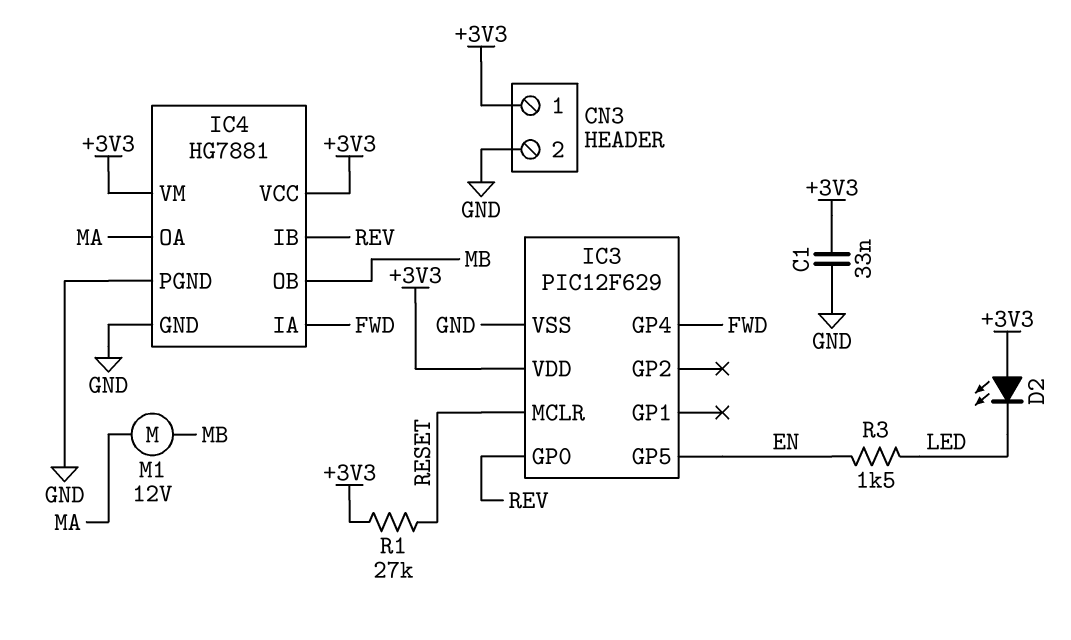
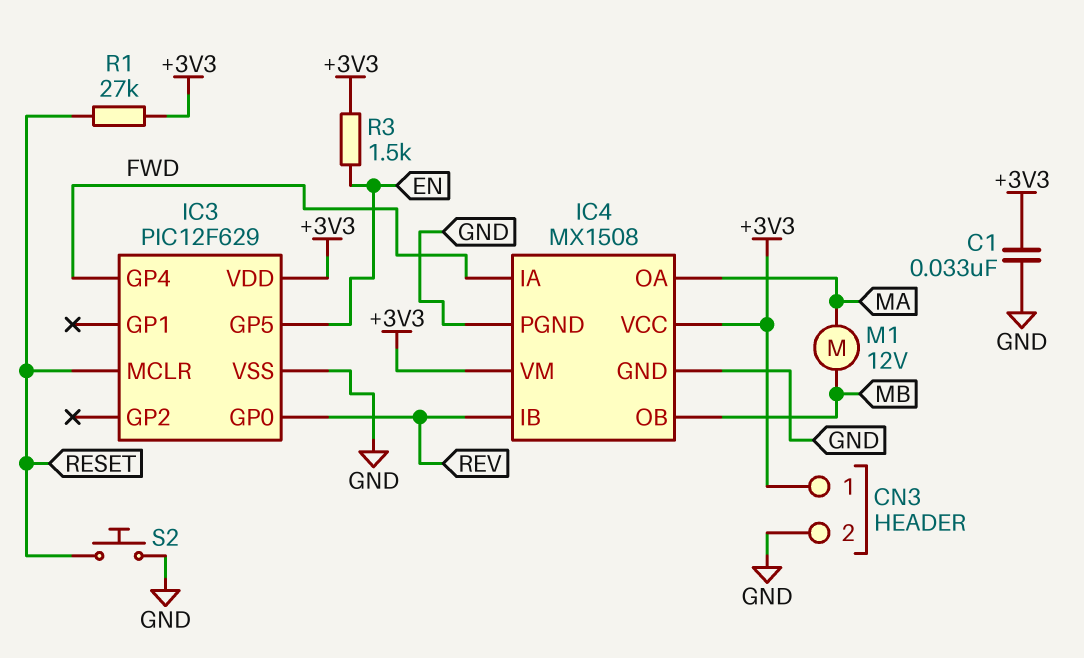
D2: LED (A +3V3, K LED) -> none
IC4: HG7881 -> MX1508
R3: 1.5k (EN, LED) -> 1.5k (+3V3, EN)
S2: none -> button (GND, RESET)

